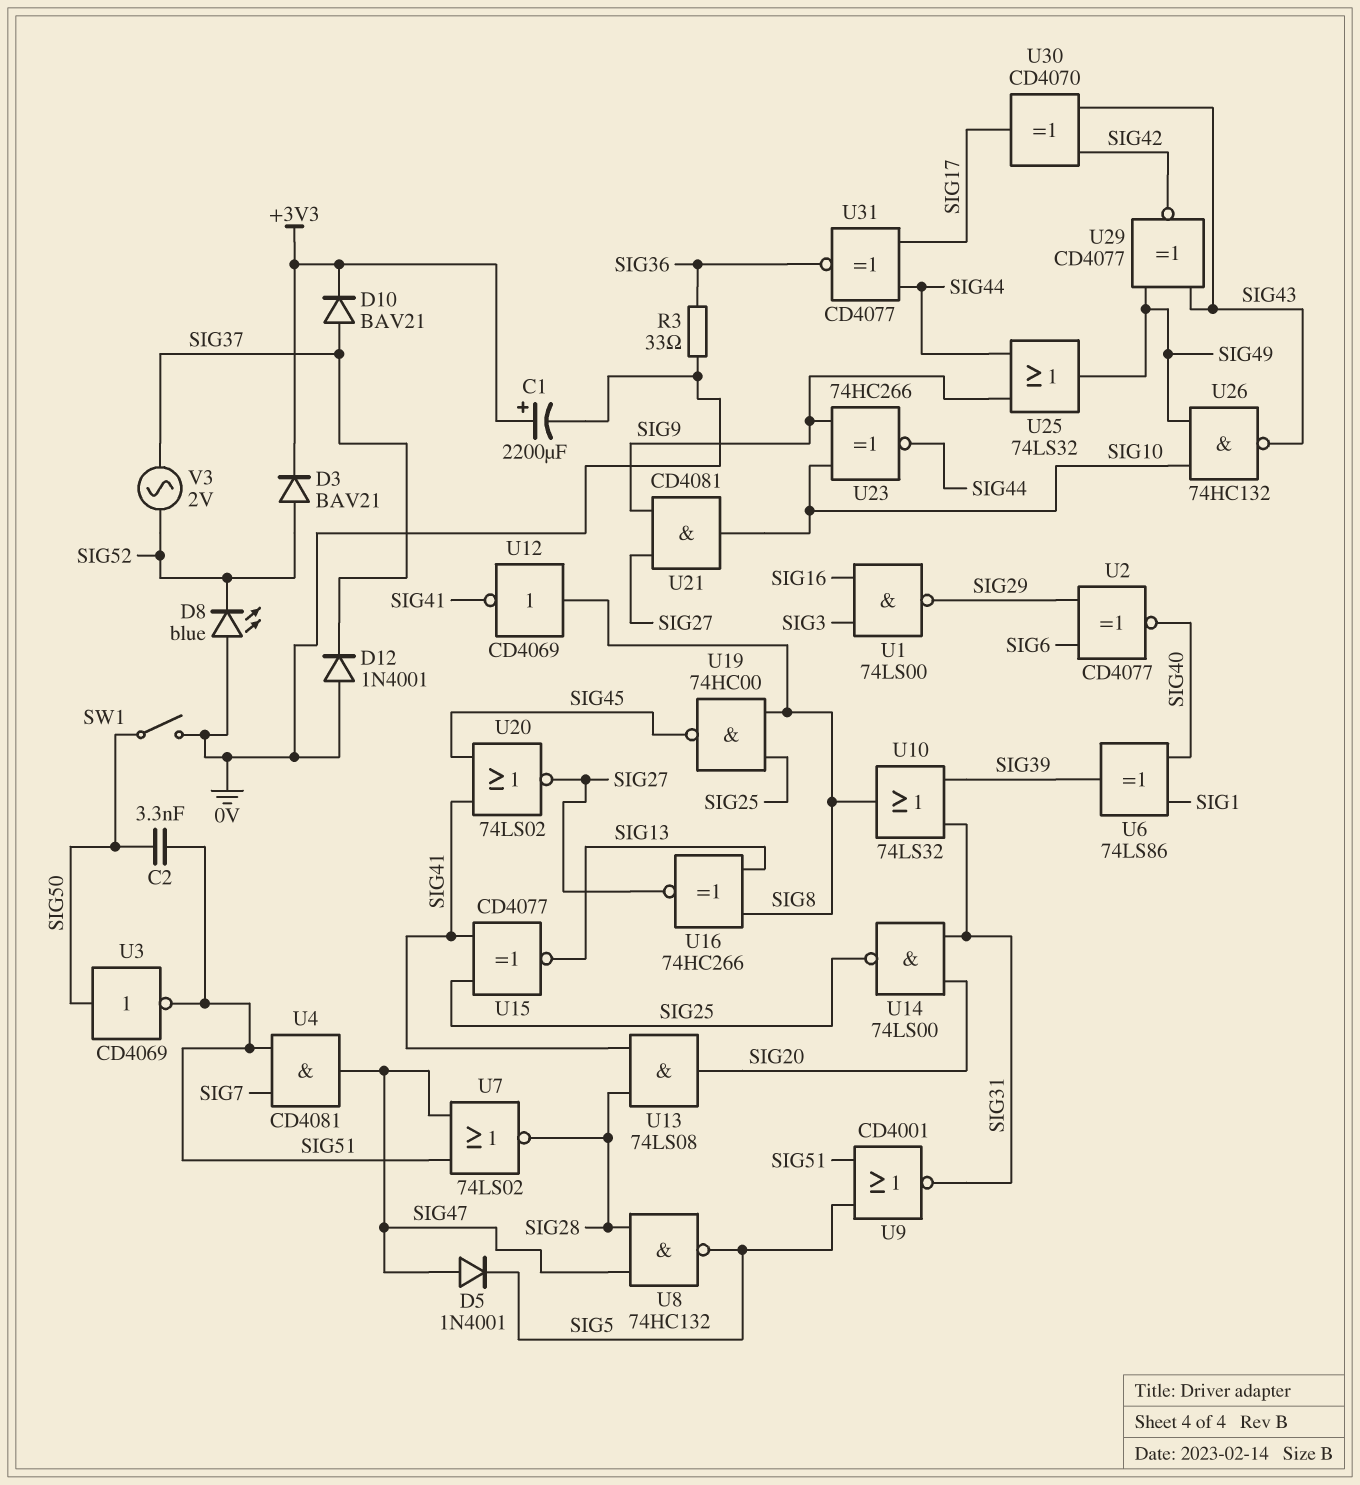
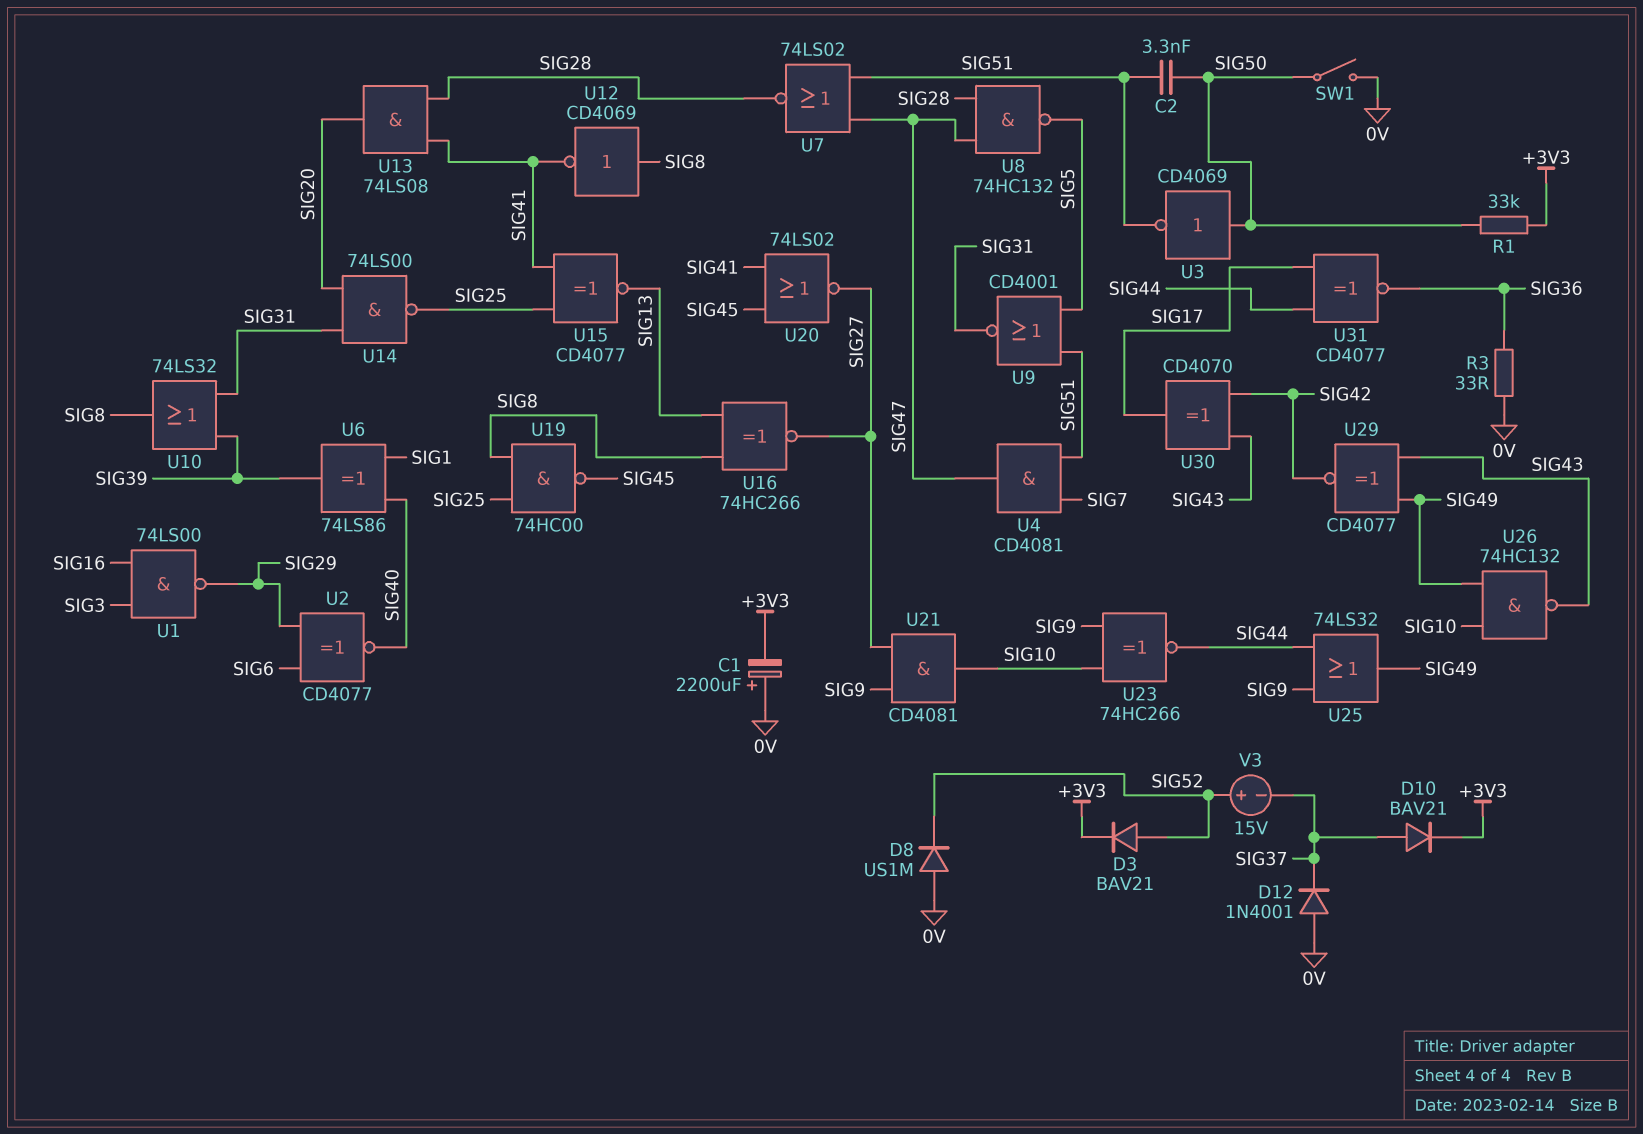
C1: 2200uF (plus +3V3, minus 0V) -> 2200uF (plus 0V, minus +3V3)
D5: diode 1N4001 (A SIG47, K SIG5) -> none
D8: LED blue (A 0V, K SIG52) -> diode US1M (A 0V, K SIG52)
R1: none -> 33k (+3V3, SIG50)
V3: AC 2V (SIG37, SIG52) -> 15V (plus SIG52, minus SIG37)

